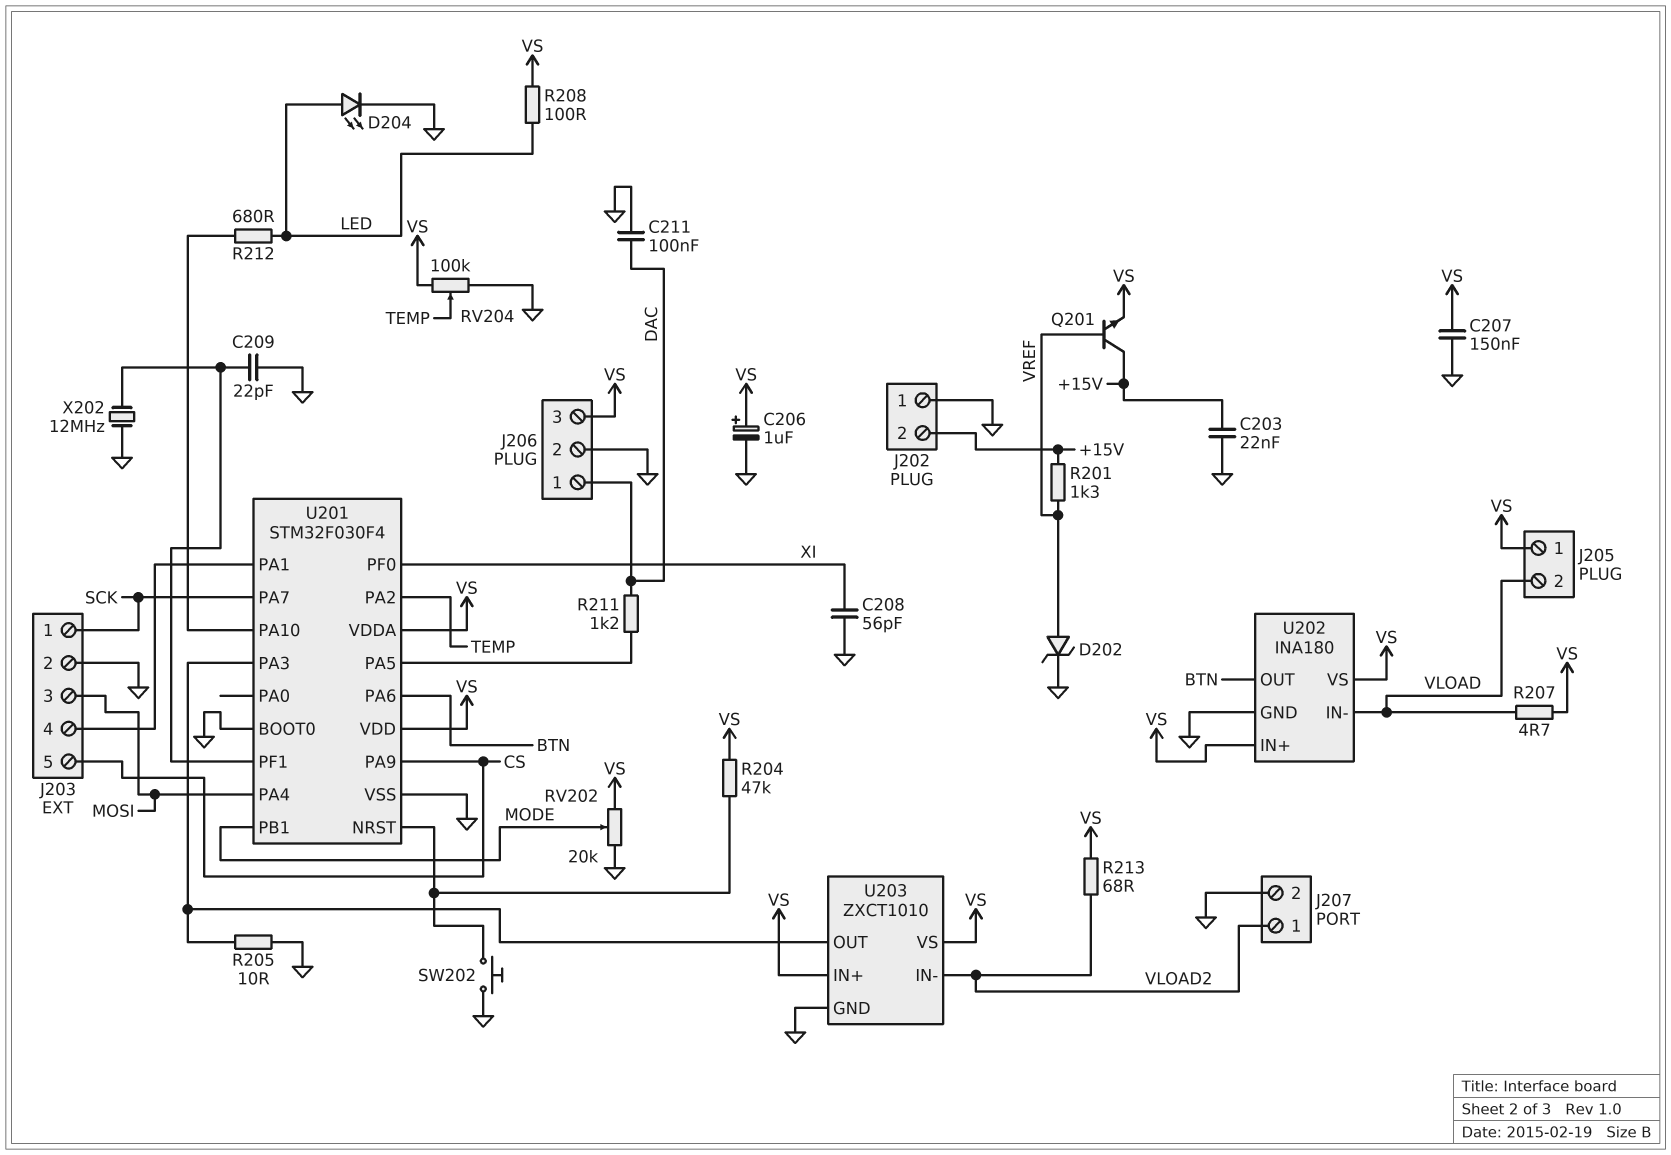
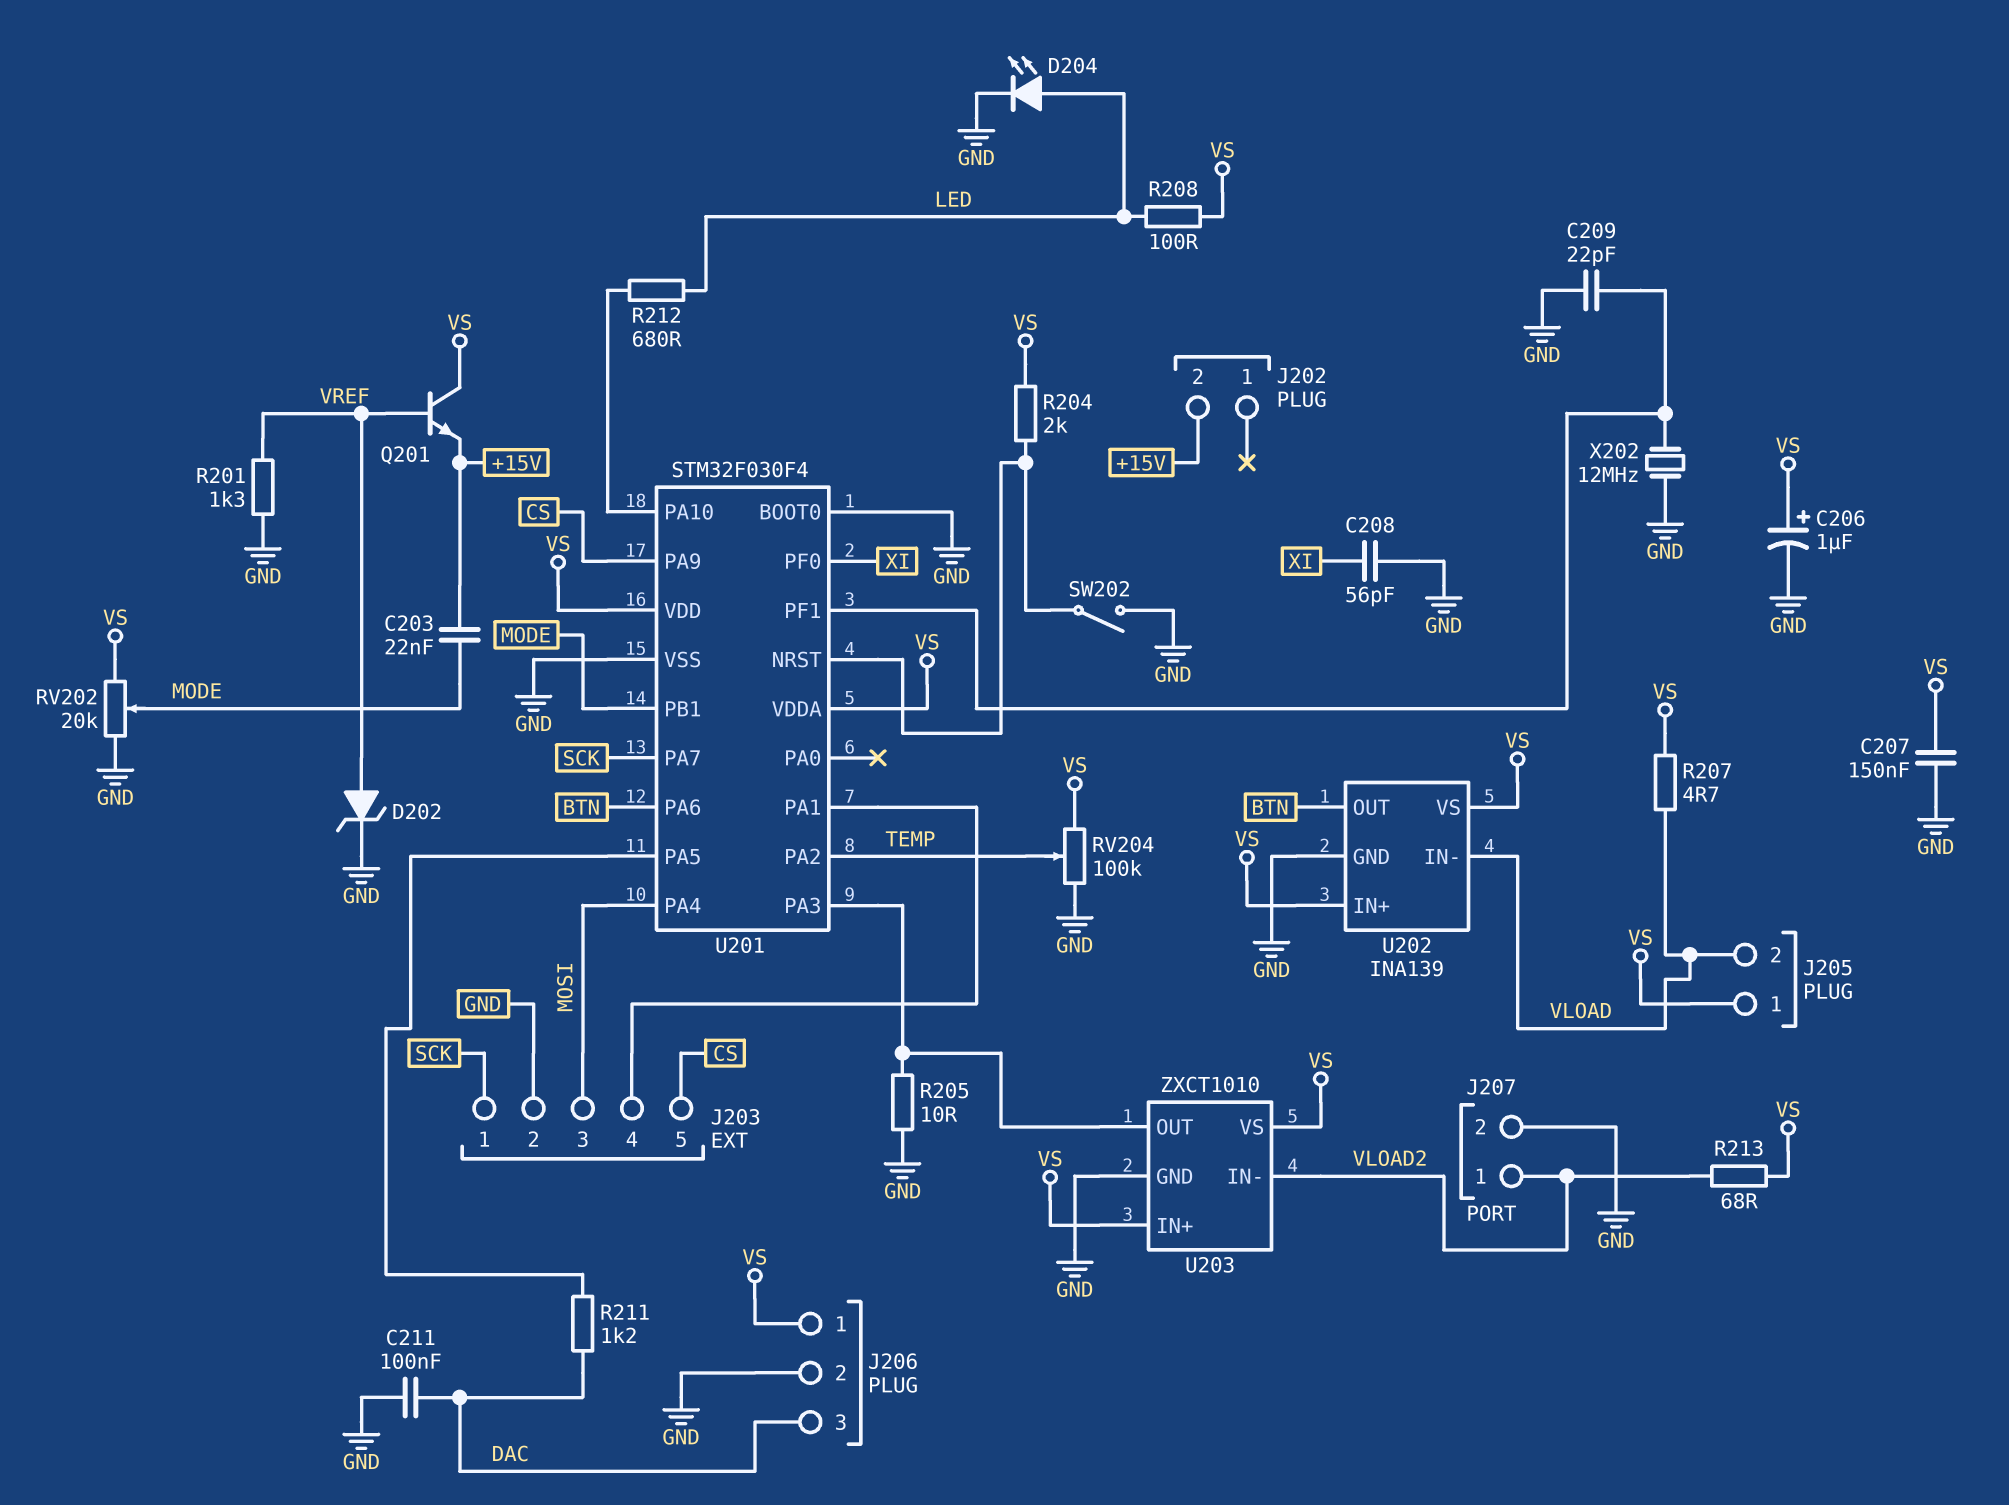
C203: 22nF (+15V, GND) -> 22nF (+15V, MODE)
J202 pin 1: GND -> none
J206 pin 1: DAC -> VS
J206 pin 3: VS -> DAC
Q201: NPN (B VREF, C +15V, E VS) -> NPN (B VREF, C VS, E +15V)
R201: 1.3k (+15V, VREF) -> 1.3k (GND, VREF)
R204: 47k (U201/NRST, VS) -> 2k (U201/NRST, VS)
SW202: button (GND, U201/NRST) -> switch (GND, U201/NRST)
U202: INA180 -> INA139

